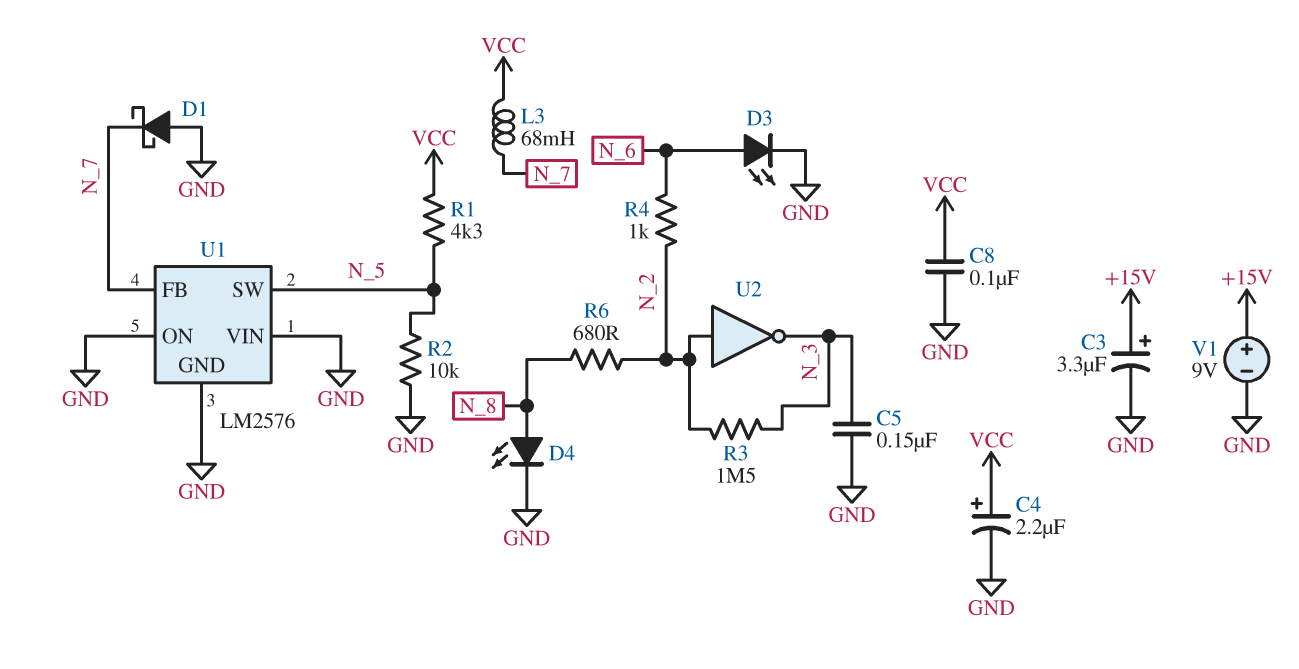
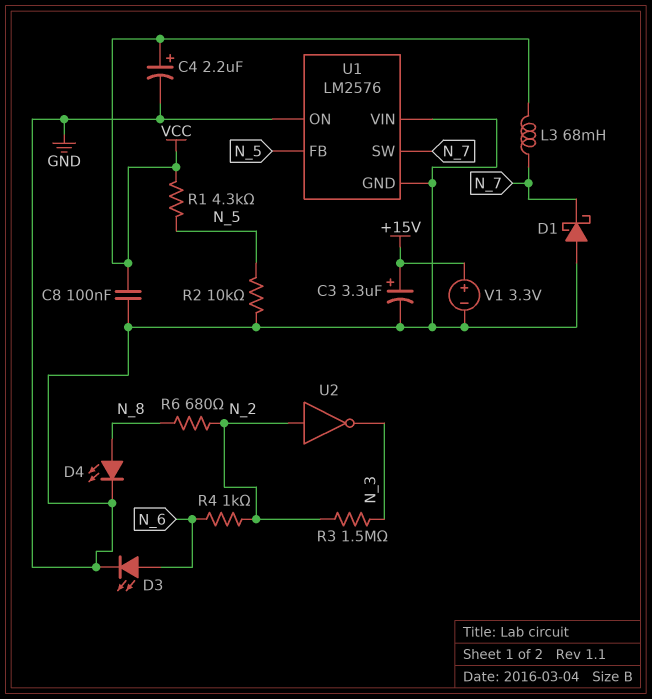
C5: 150nF (GND, N_3) -> none
U1 pin FB: N_7 -> N_5
U1 pin SW: N_5 -> N_7
V1: 9V (plus +15V, minus GND) -> 3.3V (plus +15V, minus GND)

